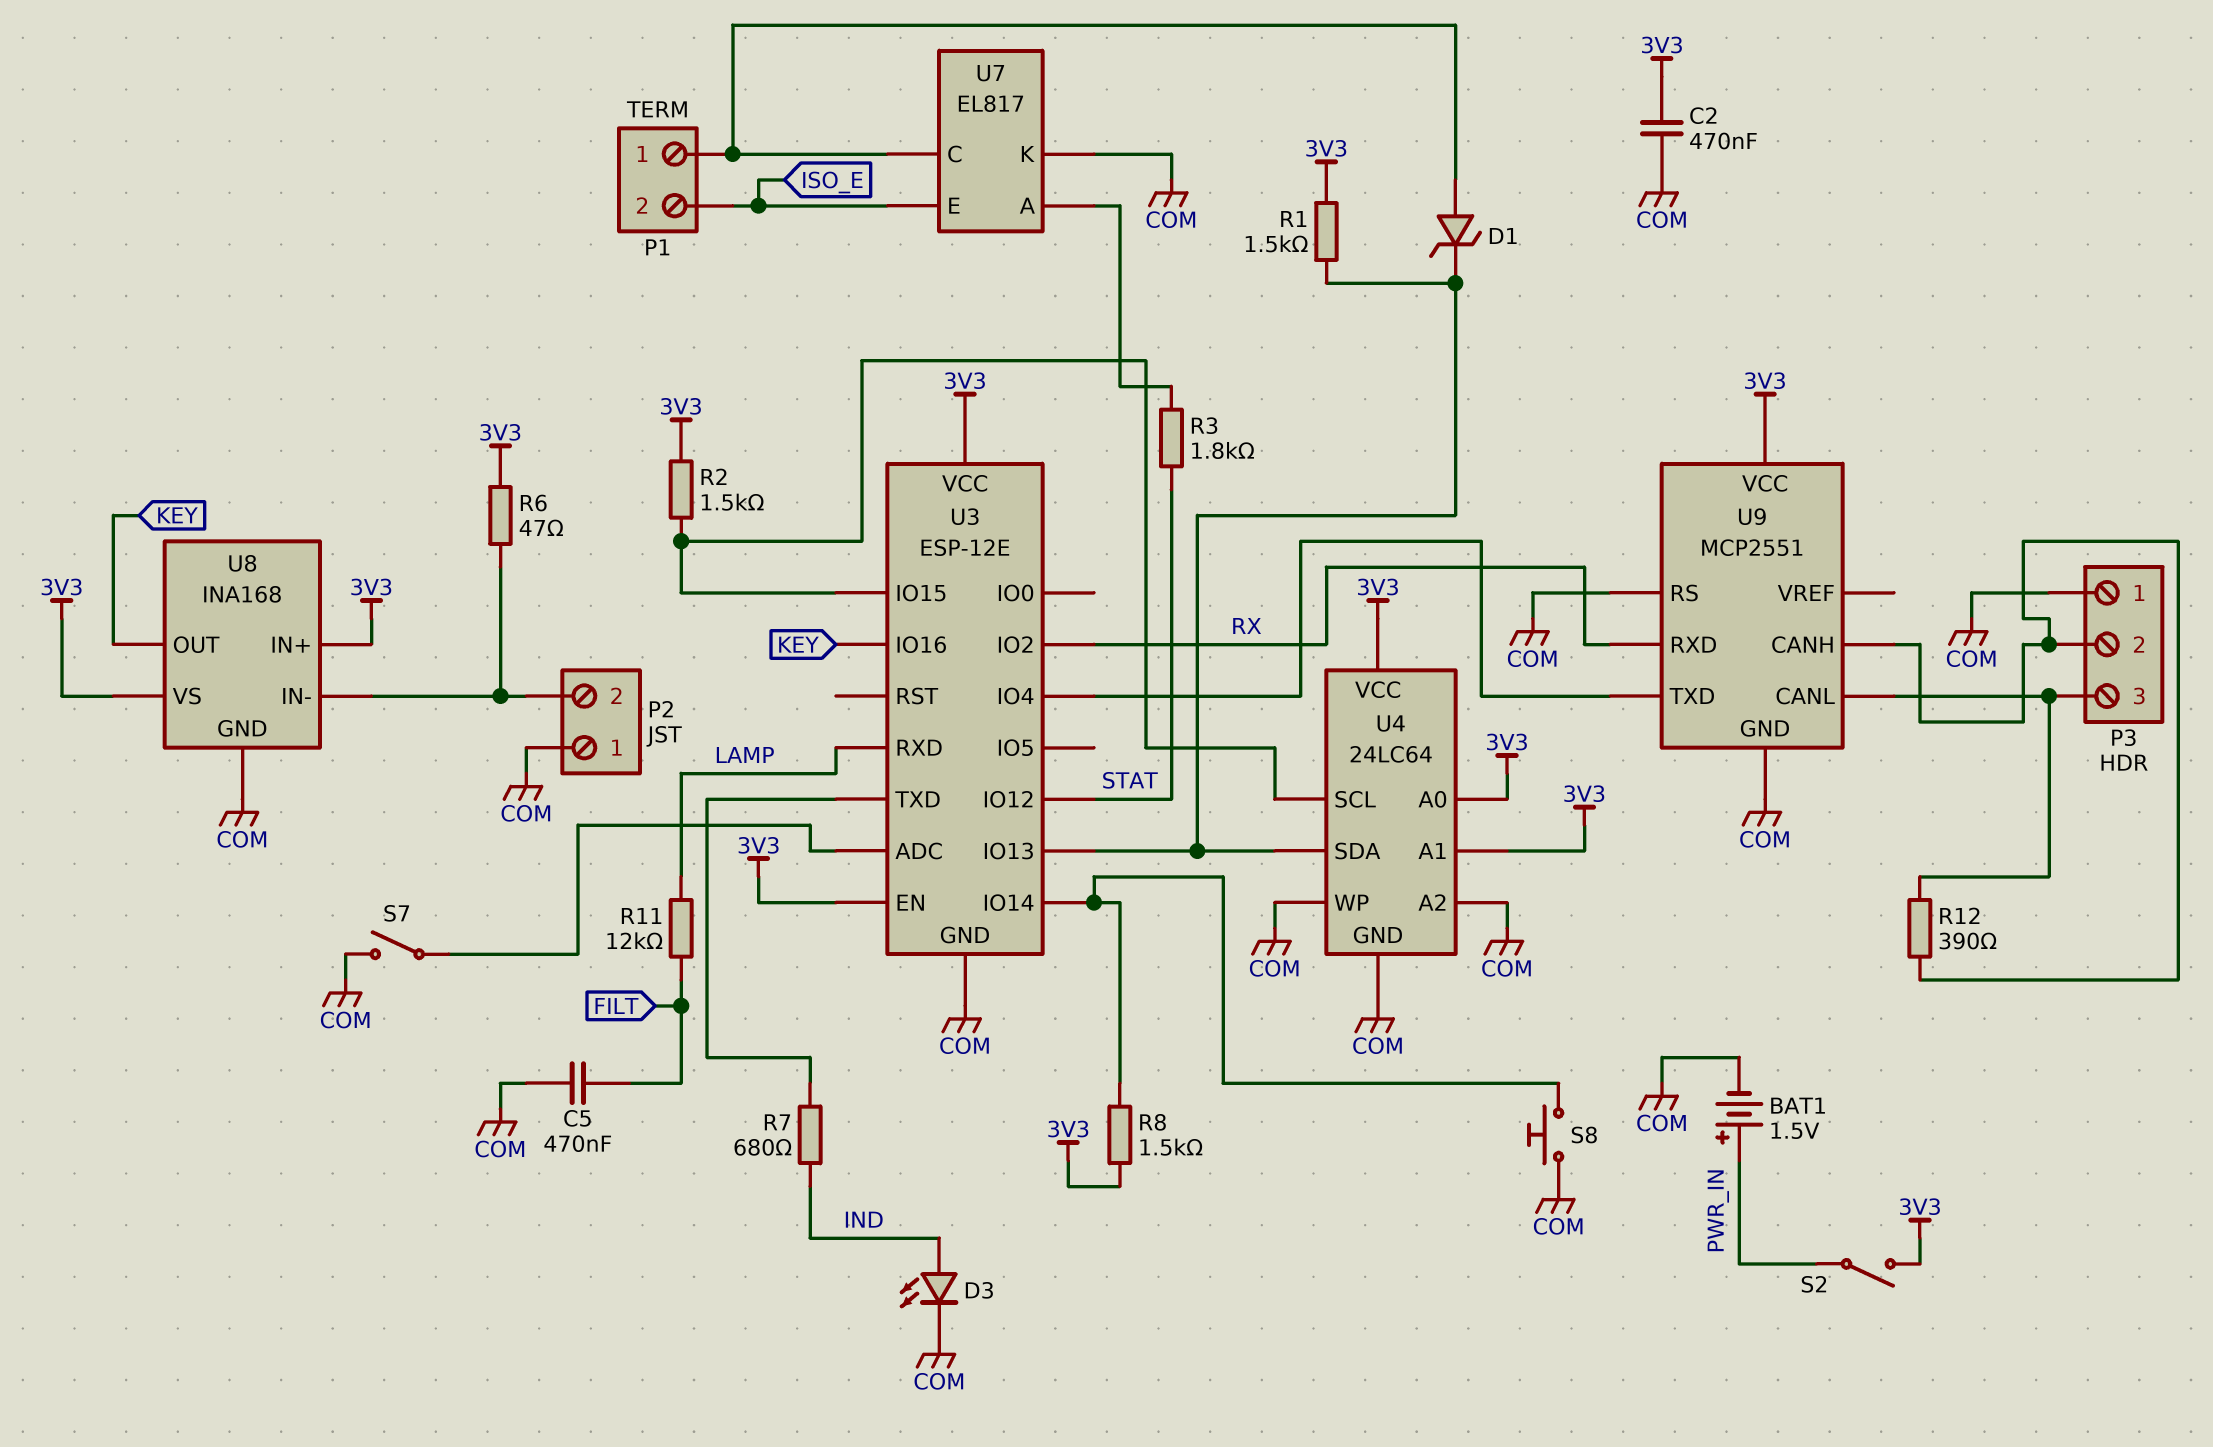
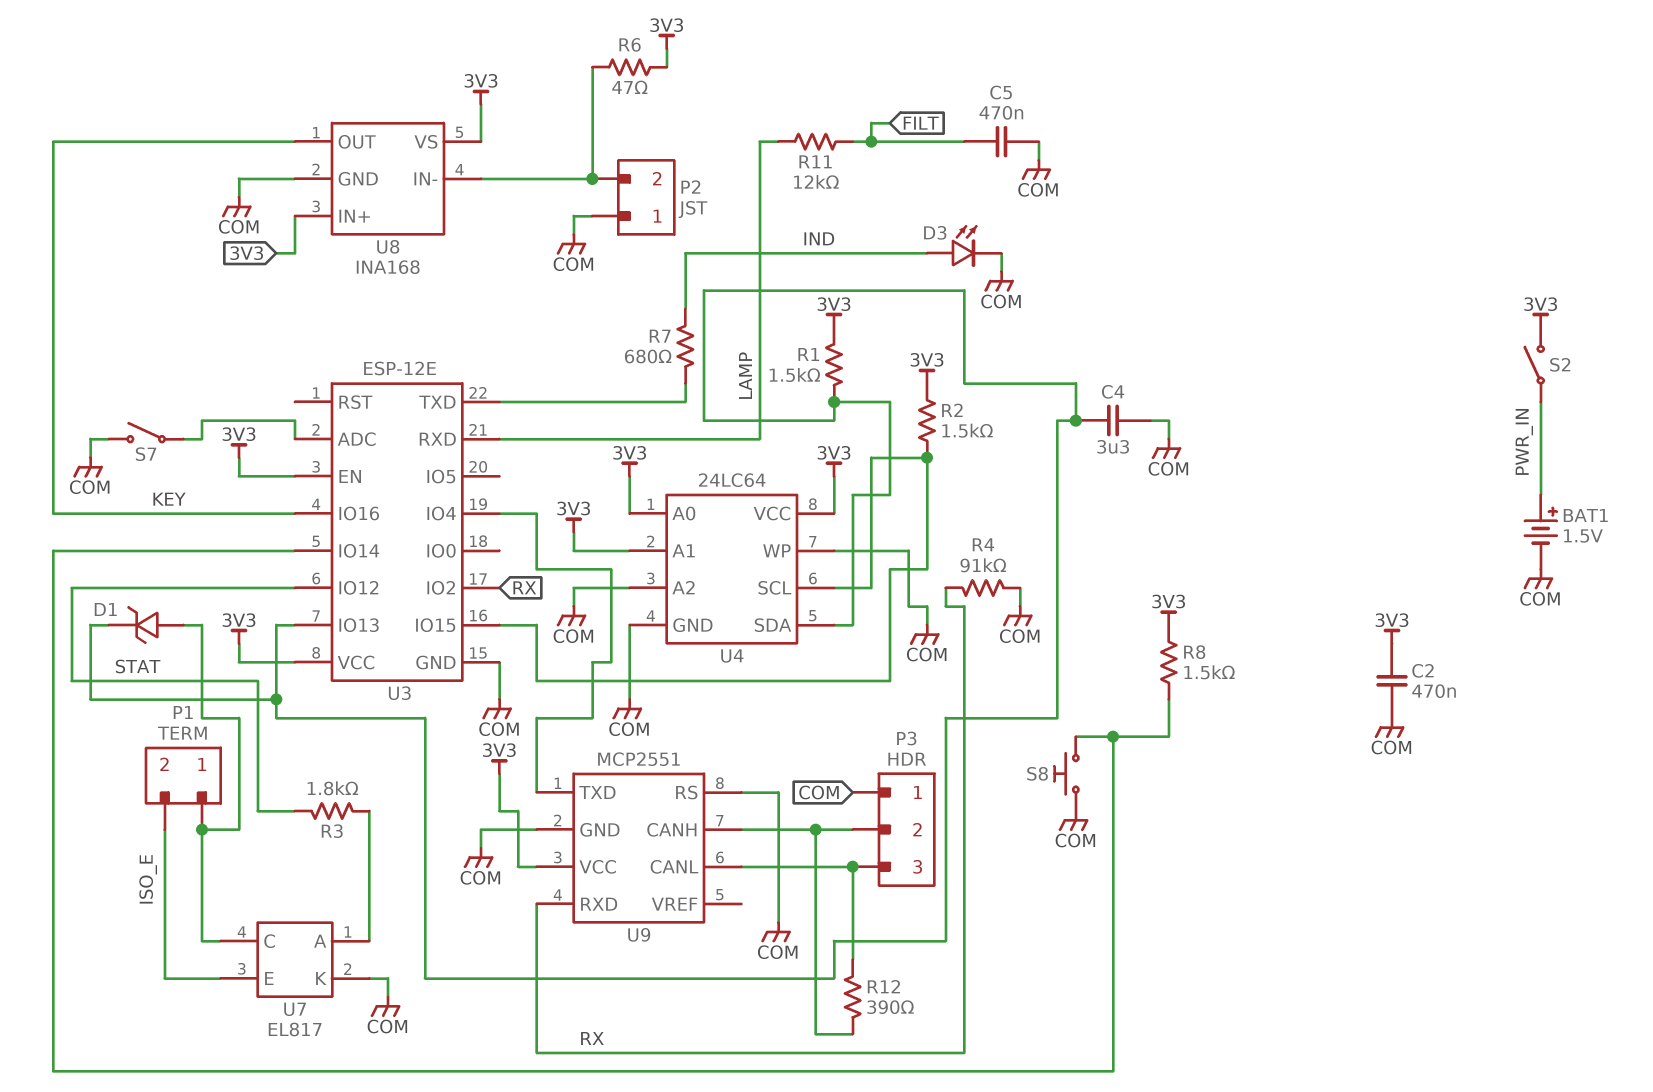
C4: none -> 3.3uF (COM, U3/IO13)
R4: none -> 91k (COM, RX)

